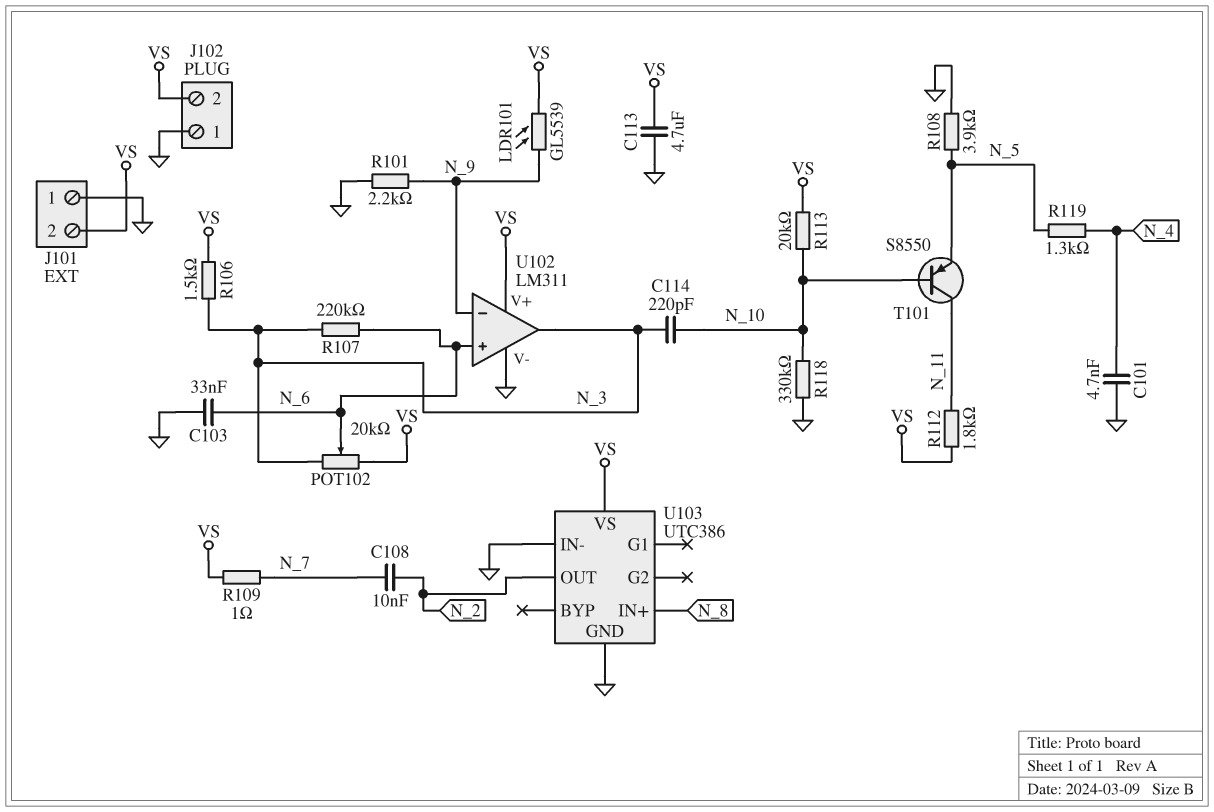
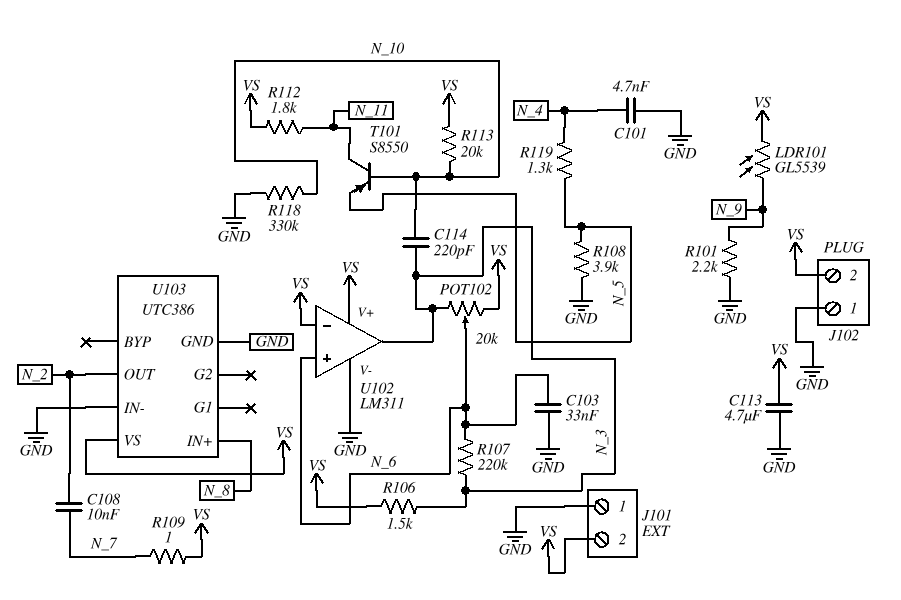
U102 pin in-: N_9 -> VS

